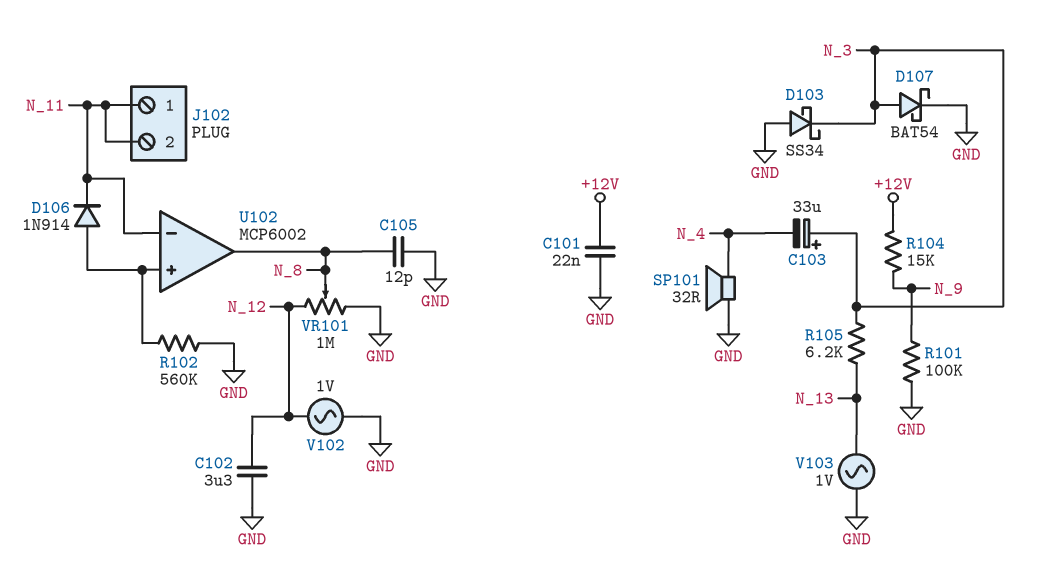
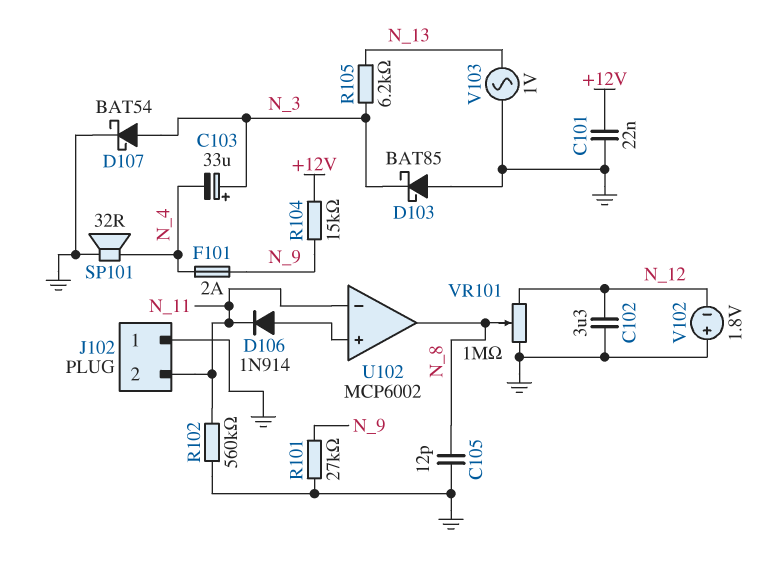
D103: schottky SS34 (A GND, K N_3) -> schottky BAT85 (A GND, K N_3)
F101: none -> 2A (N_4, N_9)
J102 pin 1: N_11 -> GND
R101: 100k (GND, N_9) -> 27k (GND, N_9)
R102: 560k (GND, U102/in+) -> 560k (GND, N_11)
V102: AC 1V (GND, N_12) -> 1.8V (plus GND, minus N_12)

